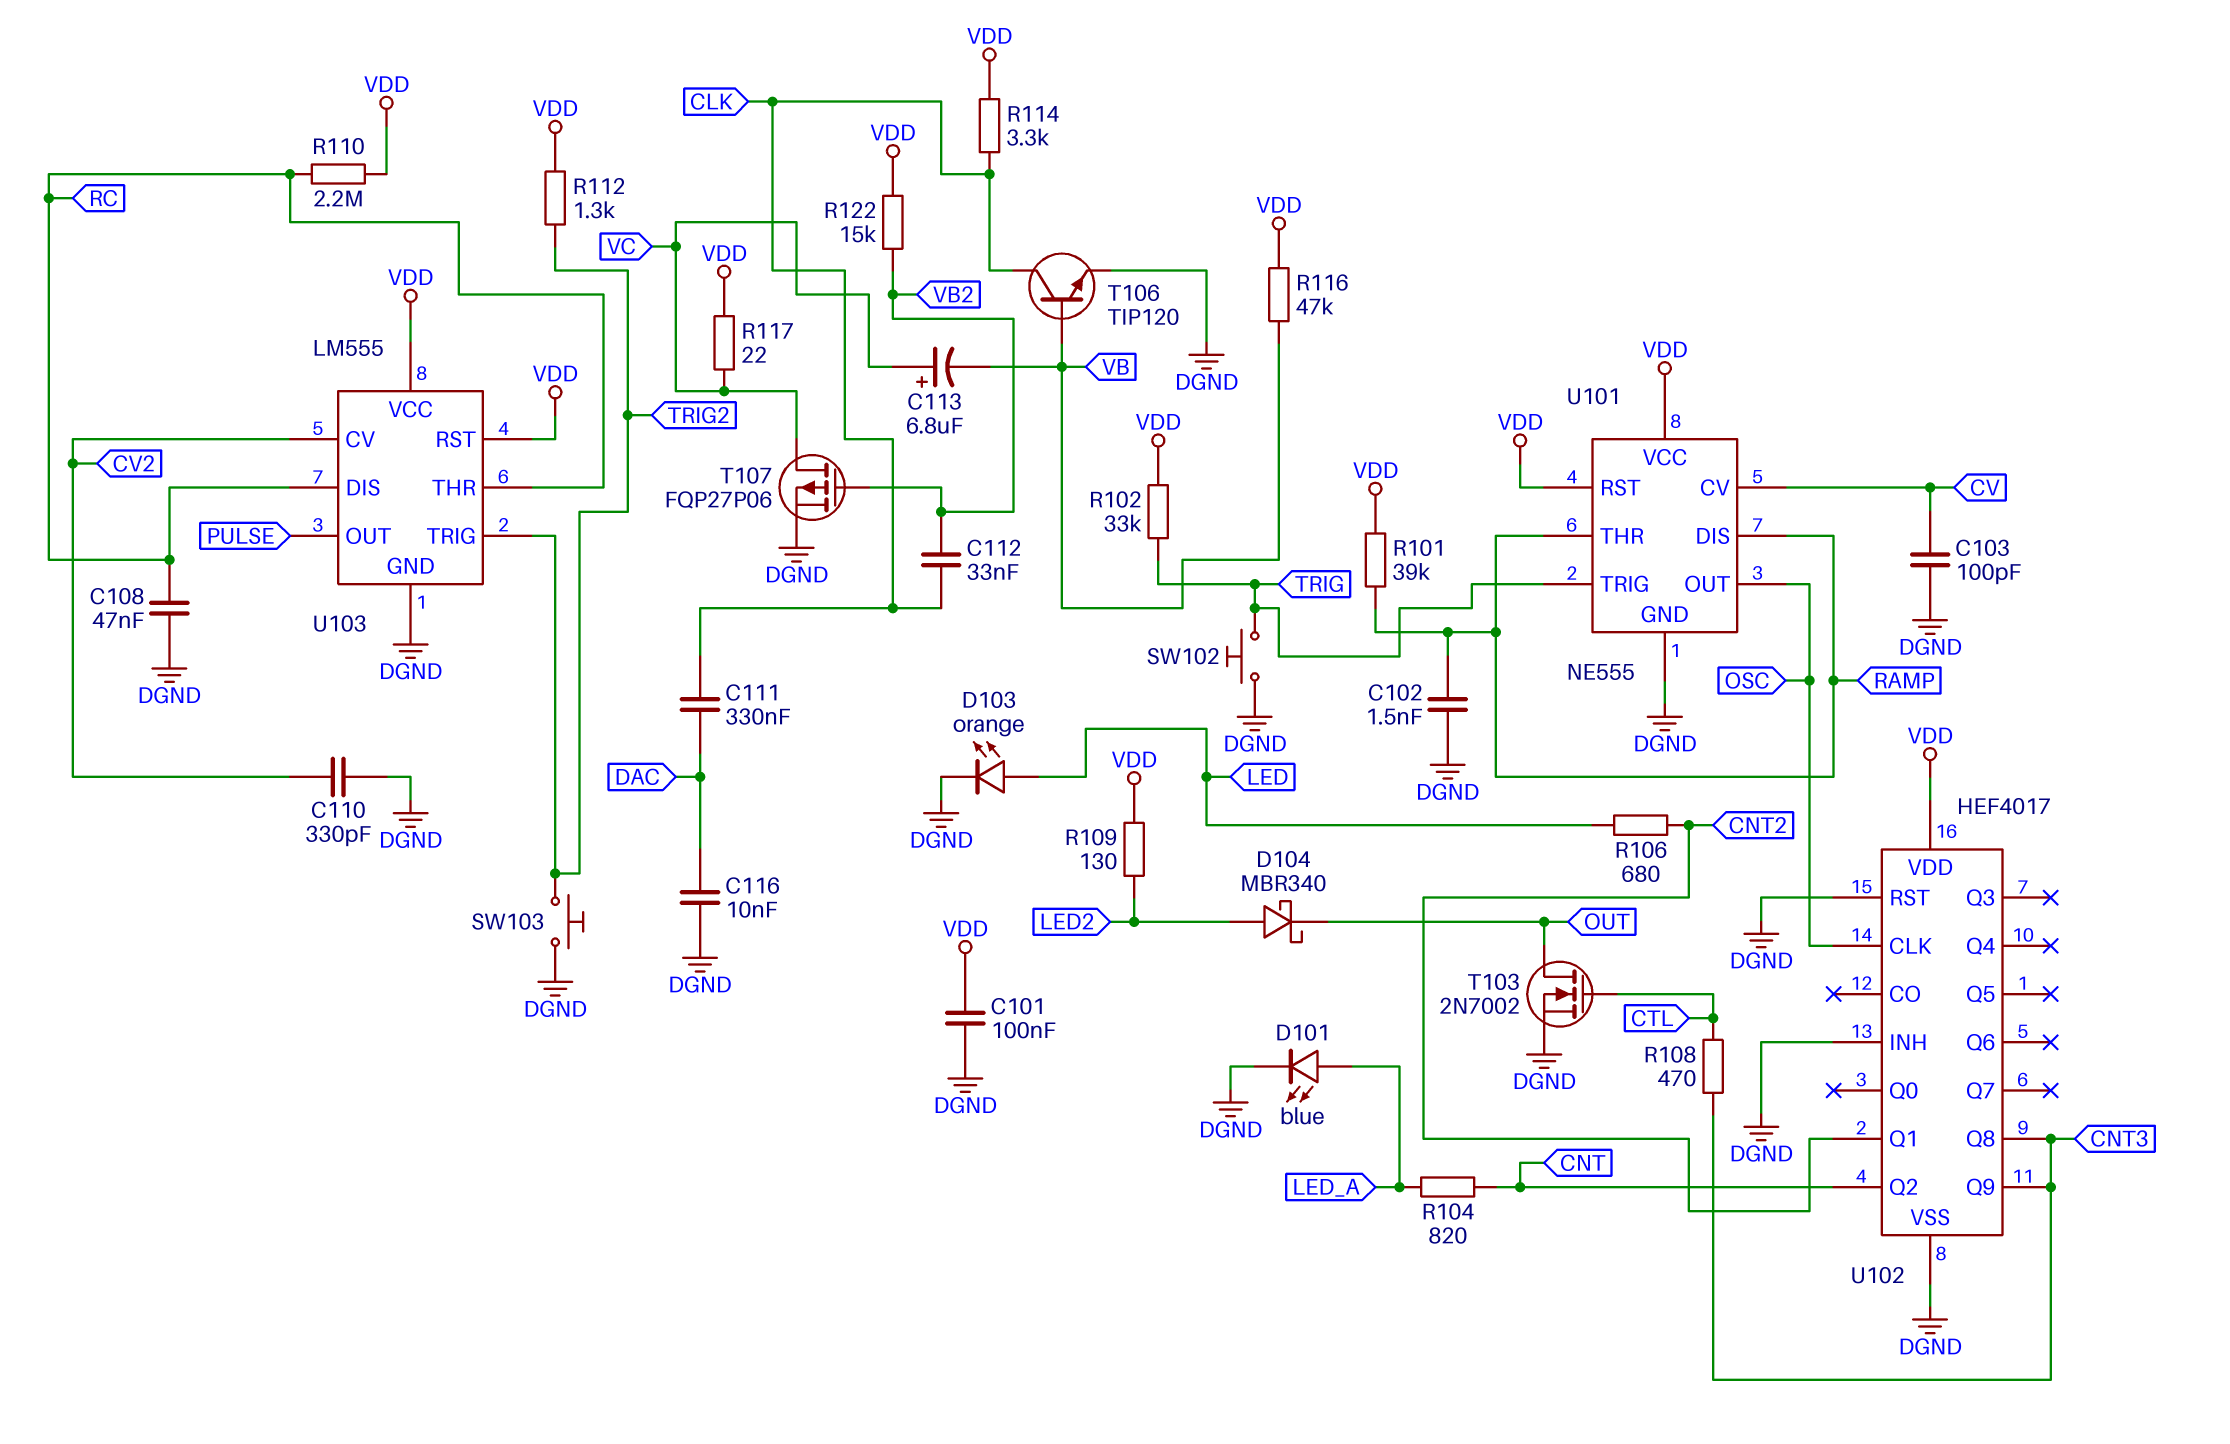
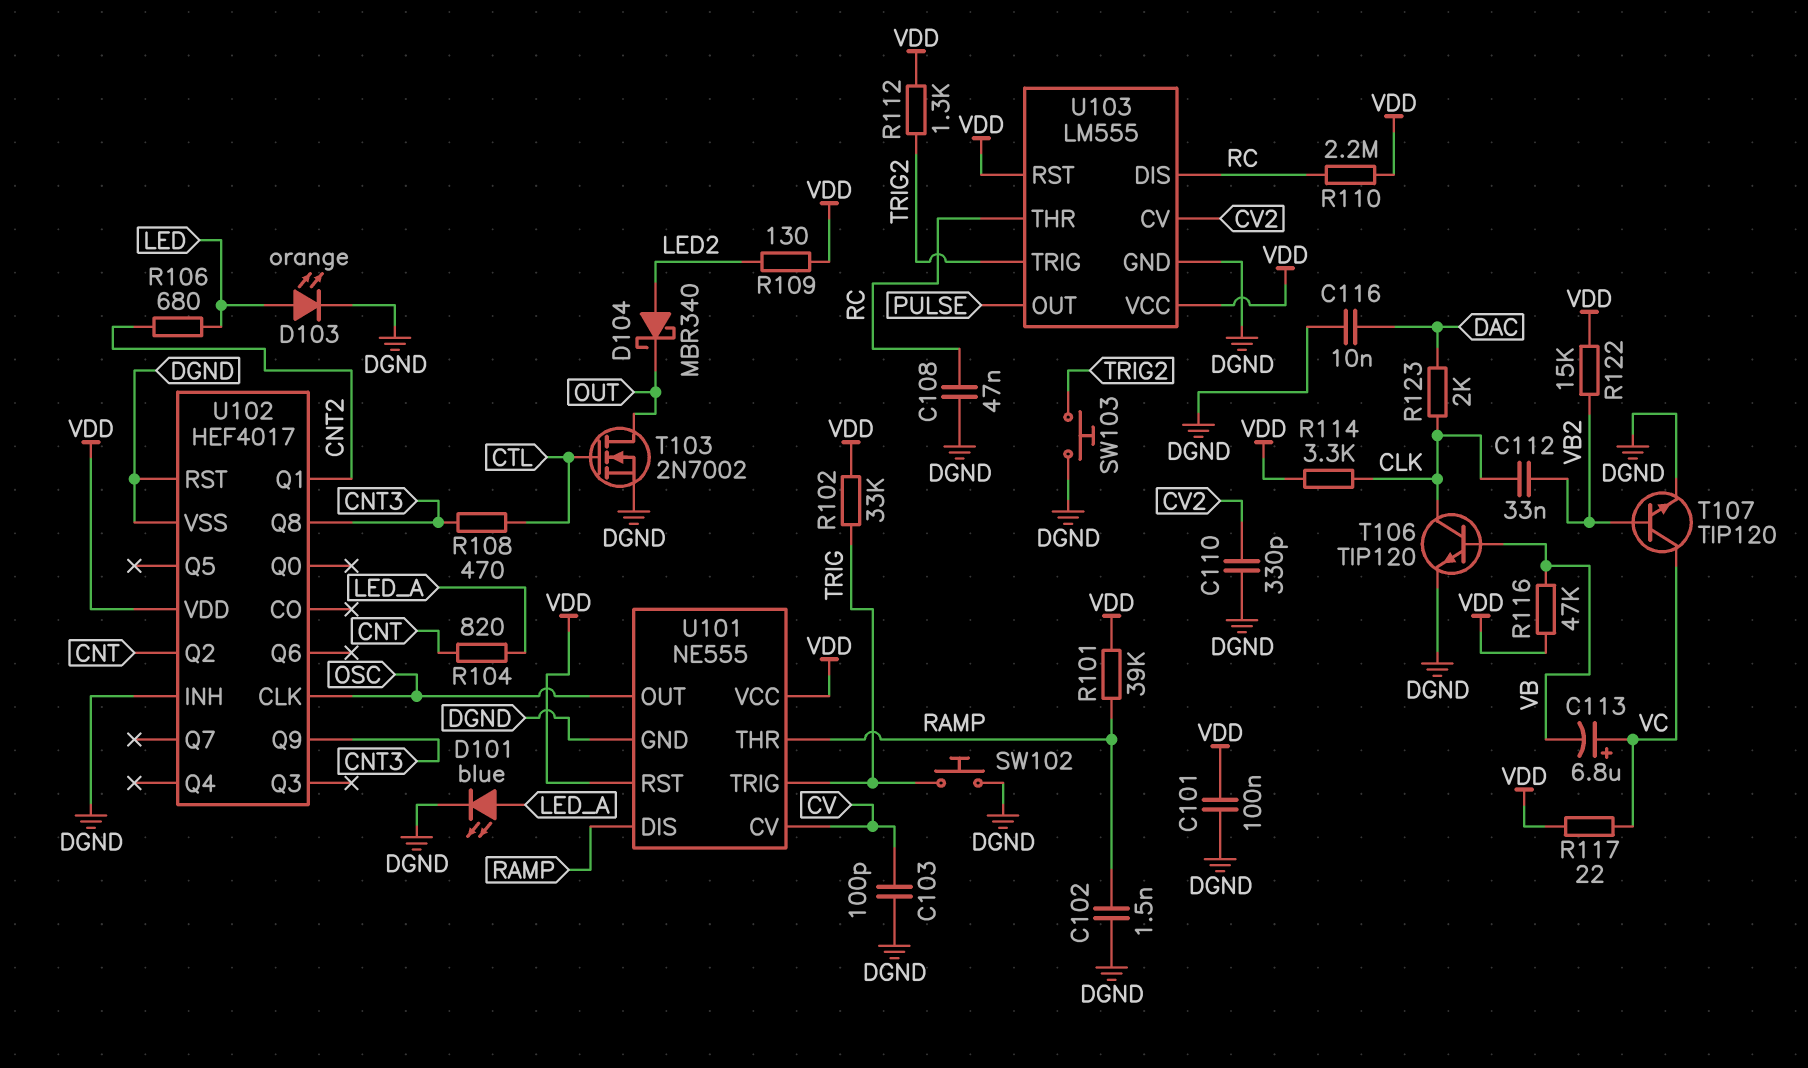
C111: 330nF (CLK, DAC) -> none
R123: none -> 2k (CLK, DAC)
T107: PMOS FQP27P06 (G VB2, D VC, S DGND) -> NPN TIP120 (B VB2, C VC, E DGND)

